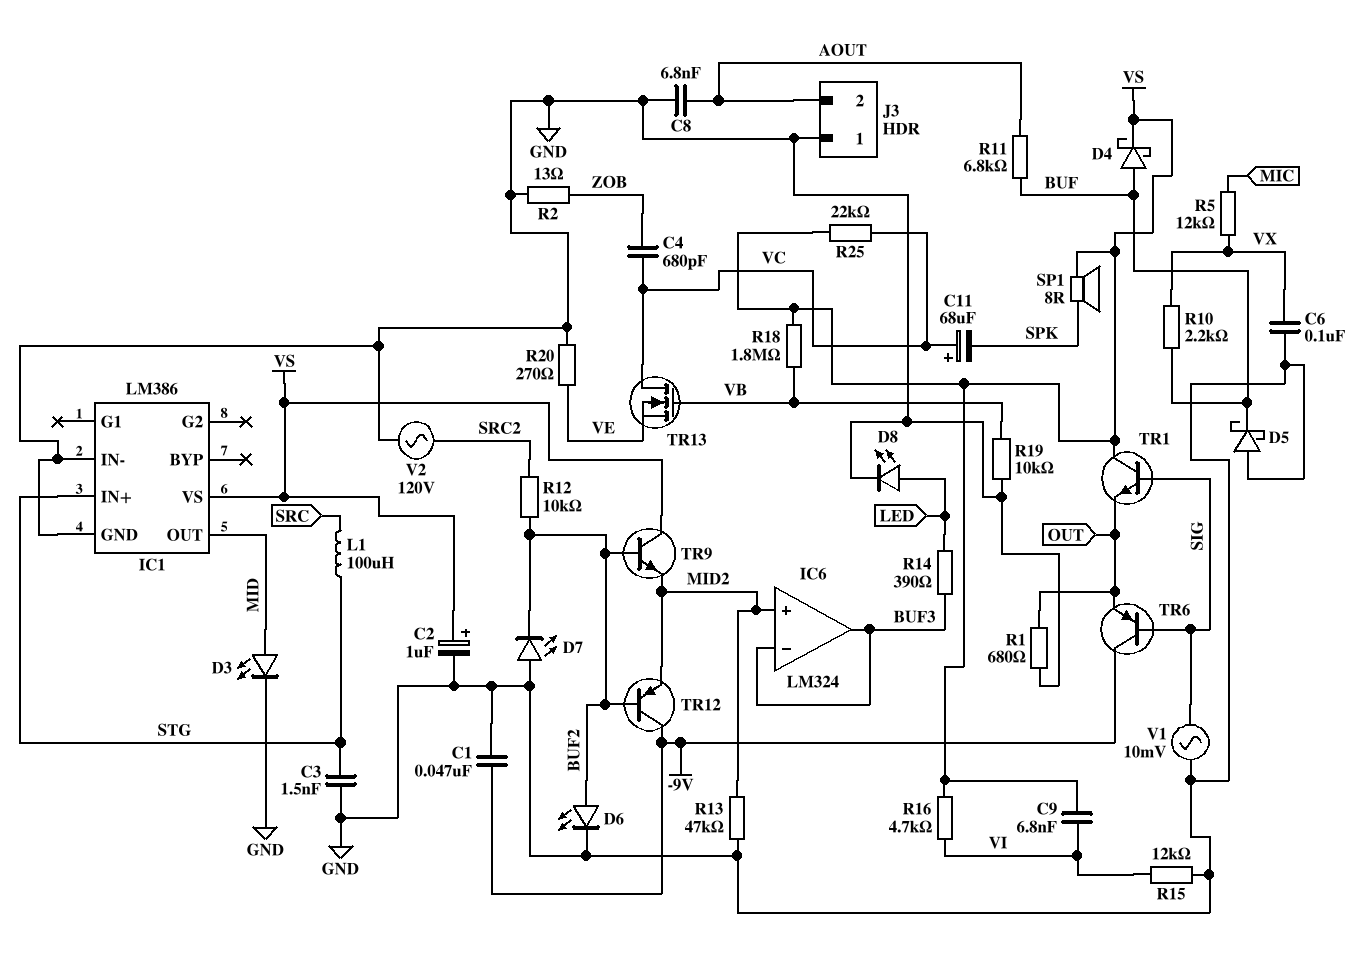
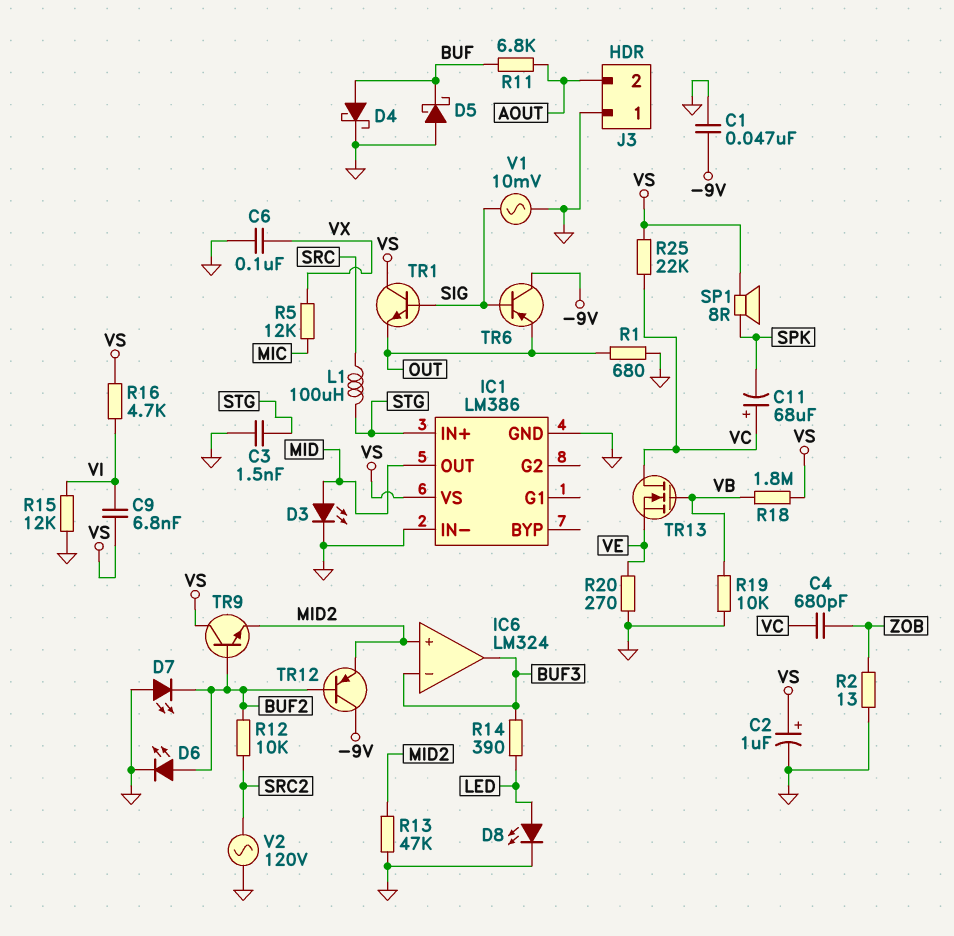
C8: 6.8nF (AOUT, GND) -> none
D4: schottky (A BUF, K VS) -> schottky (A BUF, K GND)
R10: 2.2k (BUF, VX) -> none

